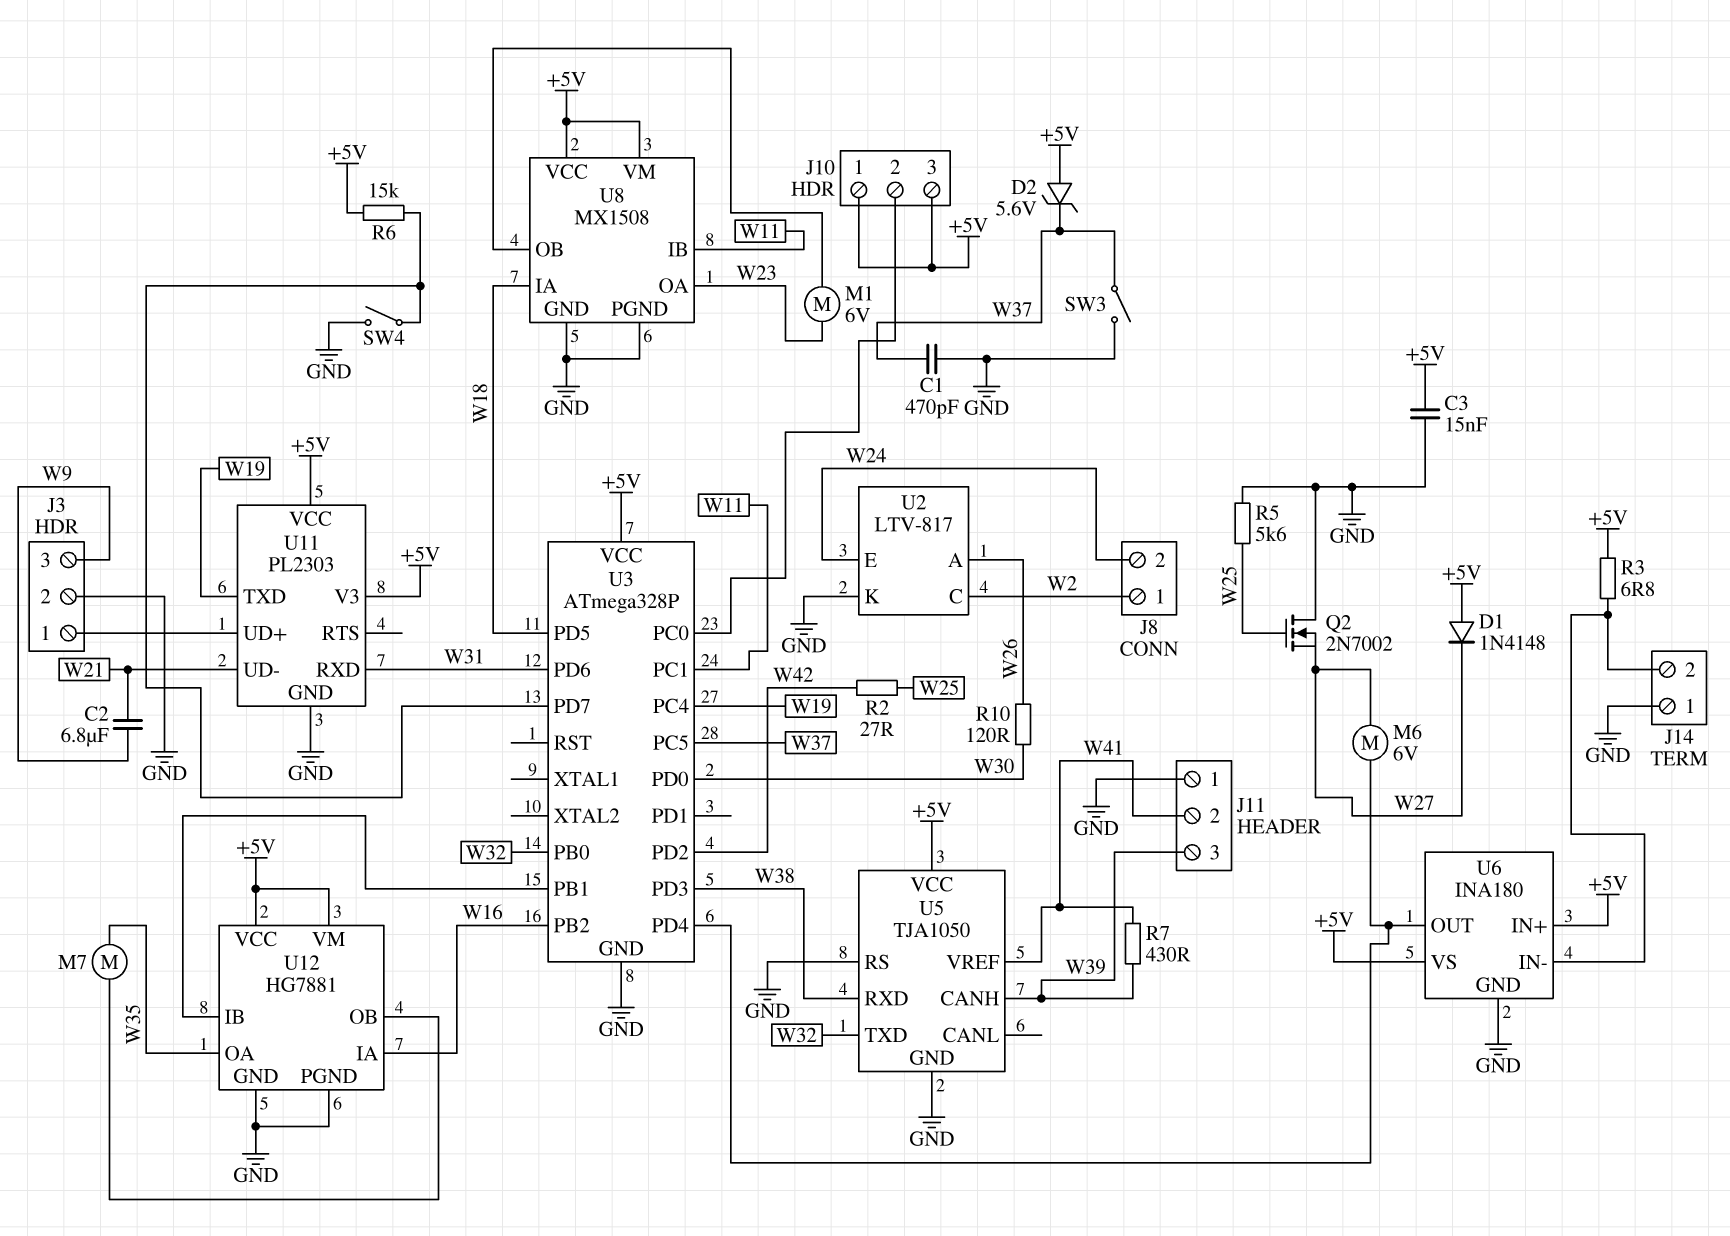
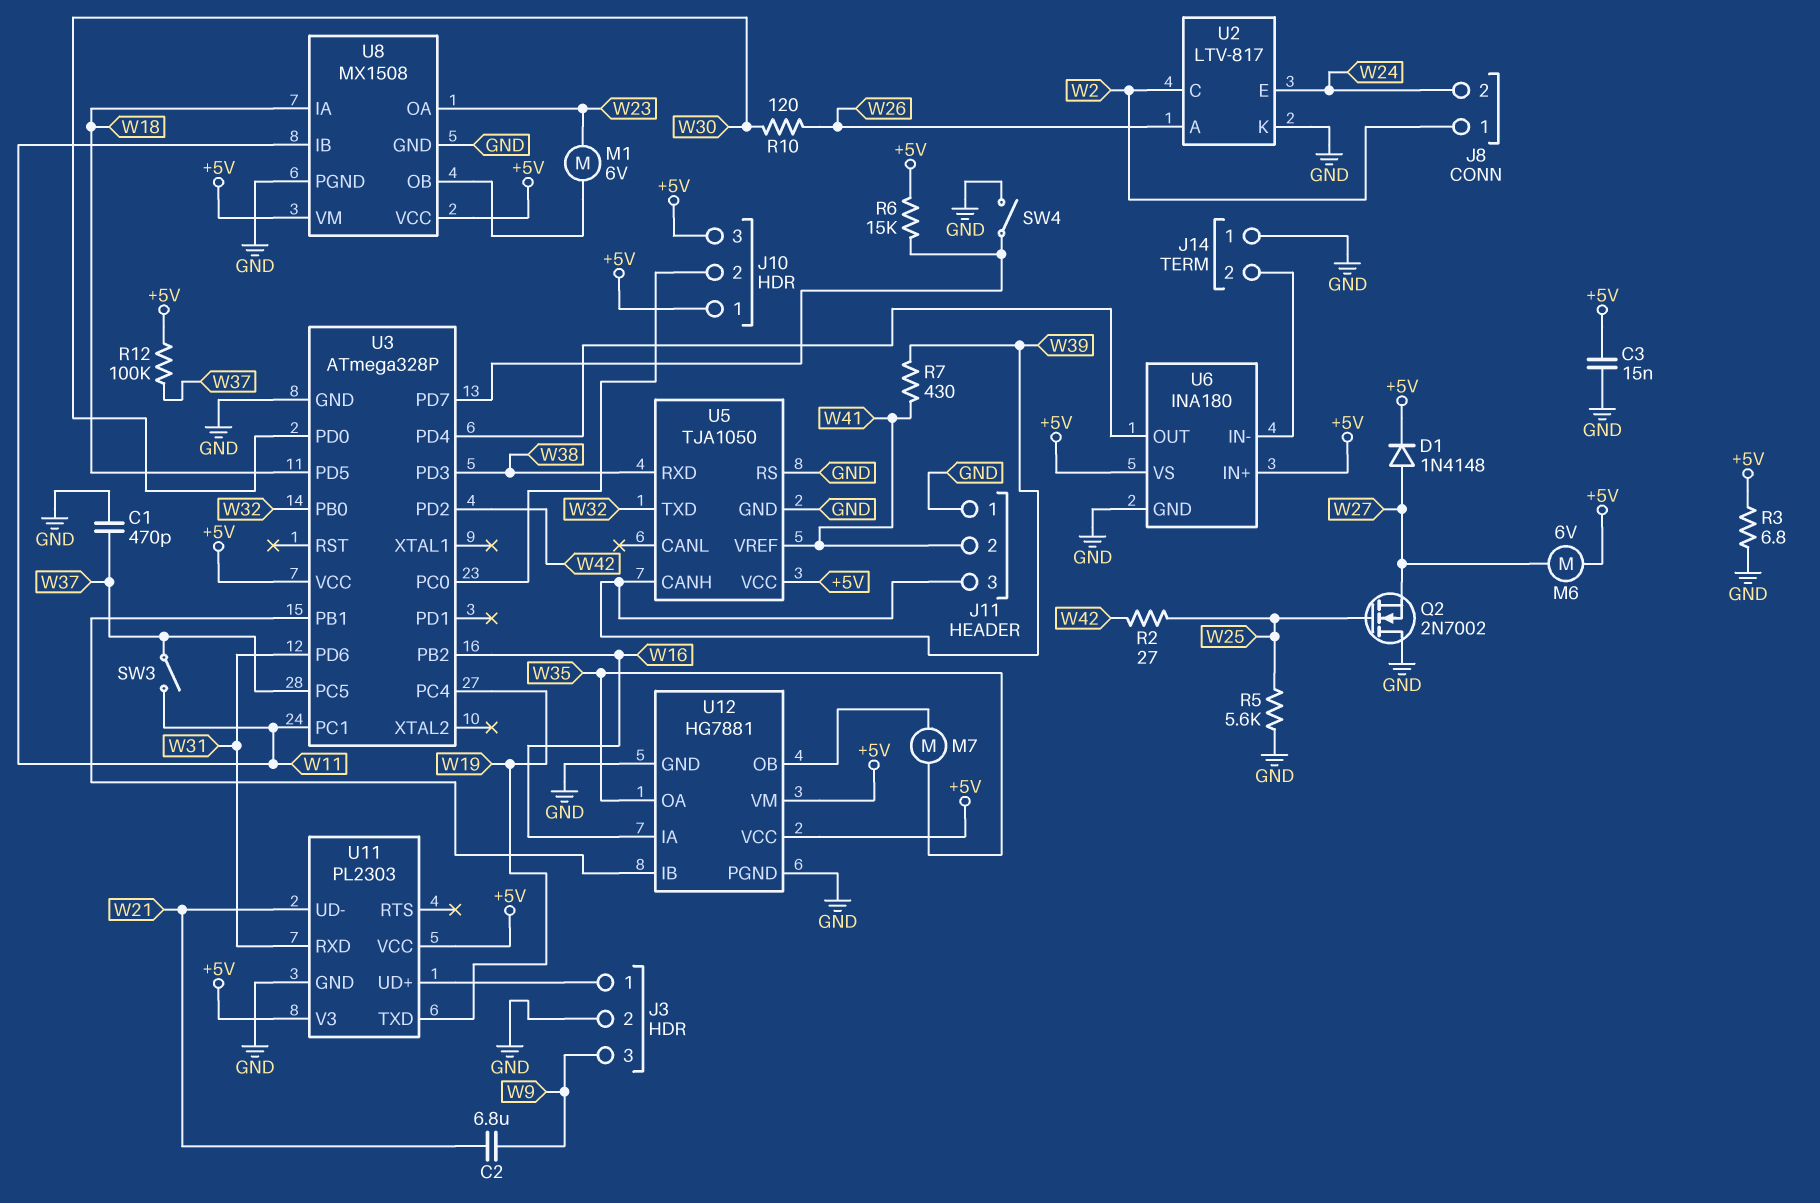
D1: diode 1N4148 (A +5V, K W27) -> diode 1N4148 (A W27, K +5V)
D2: zener 5.6V (A +5V, K W37) -> none
M6: motor 6V (U3/PD4, W27) -> motor 6V (+5V, W27)
R3: 6.8 (+5V, J14/2) -> 6.8 (+5V, GND)
R12: none -> 100k (+5V, W37)
SW3: switch (GND, W37) -> switch (W11, W37)

